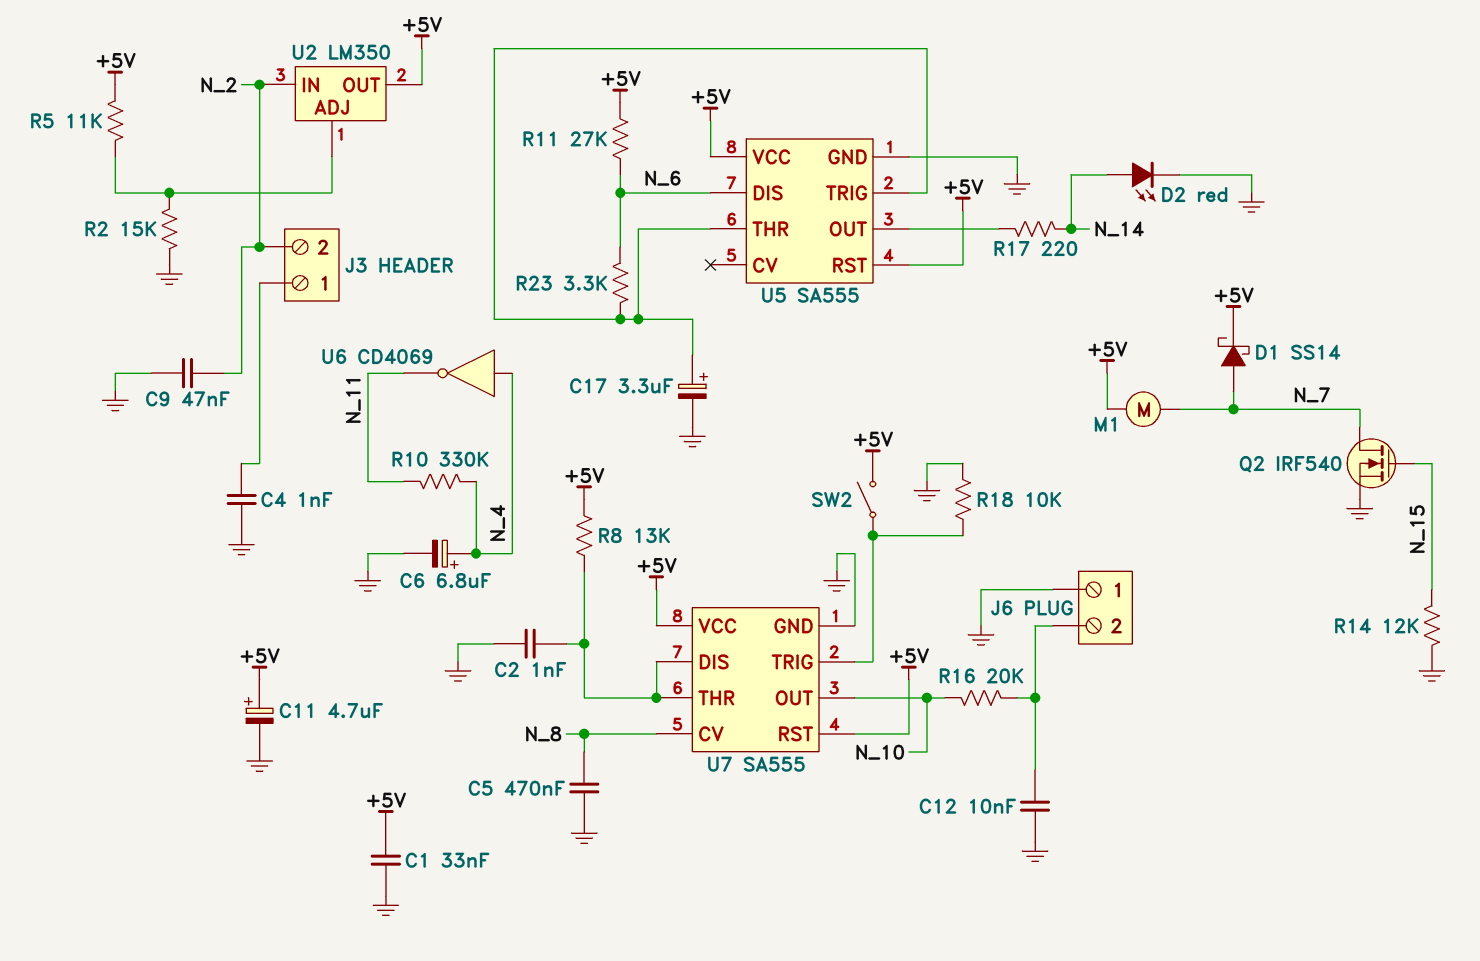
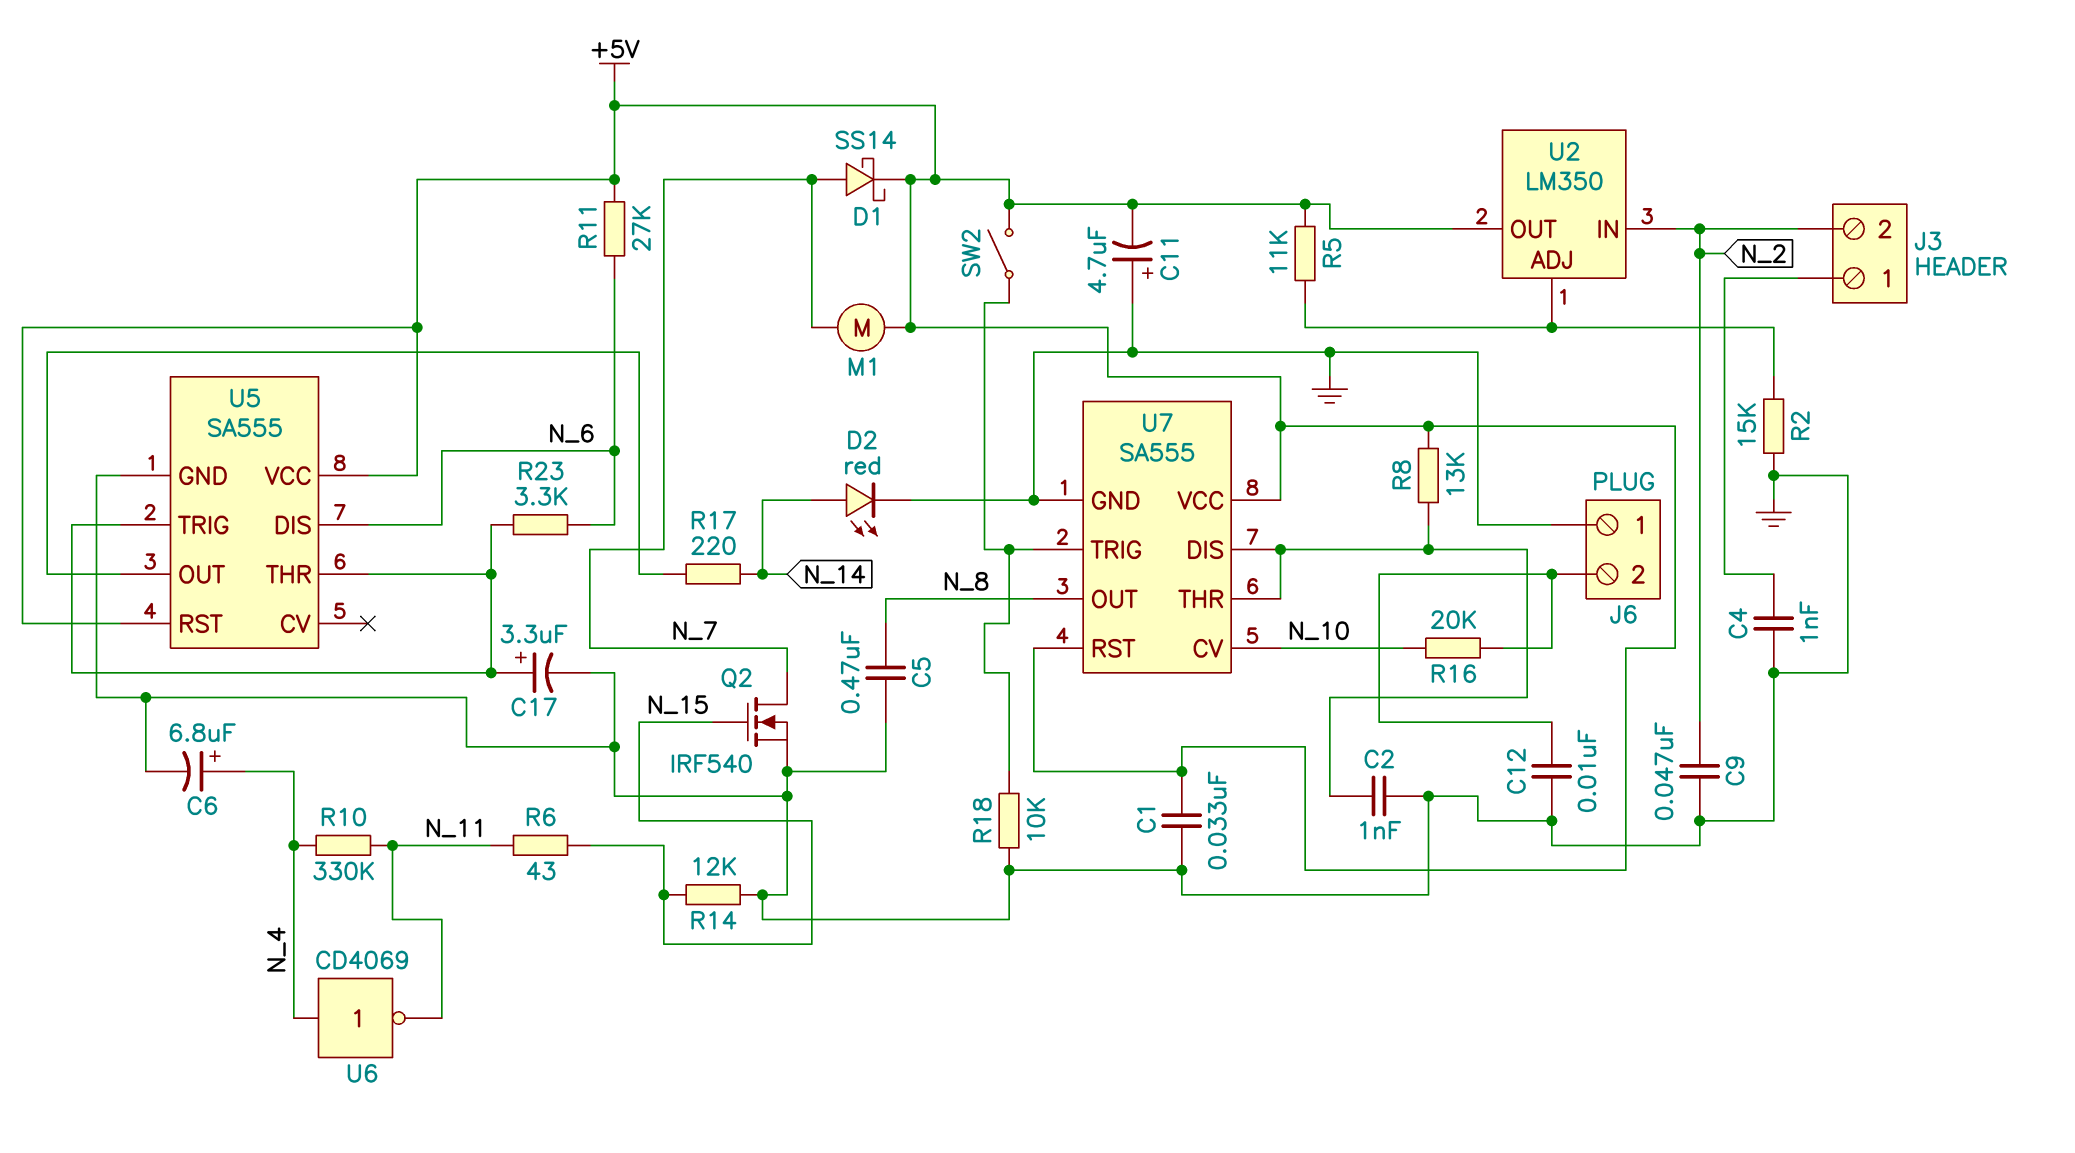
C11: 4.7uF (plus +5V, minus GND) -> 4.7uF (plus GND, minus +5V)
R6: none -> 43 (N_11, N_15)
U7 pin CV: N_8 -> N_10
U7 pin OUT: N_10 -> N_8

